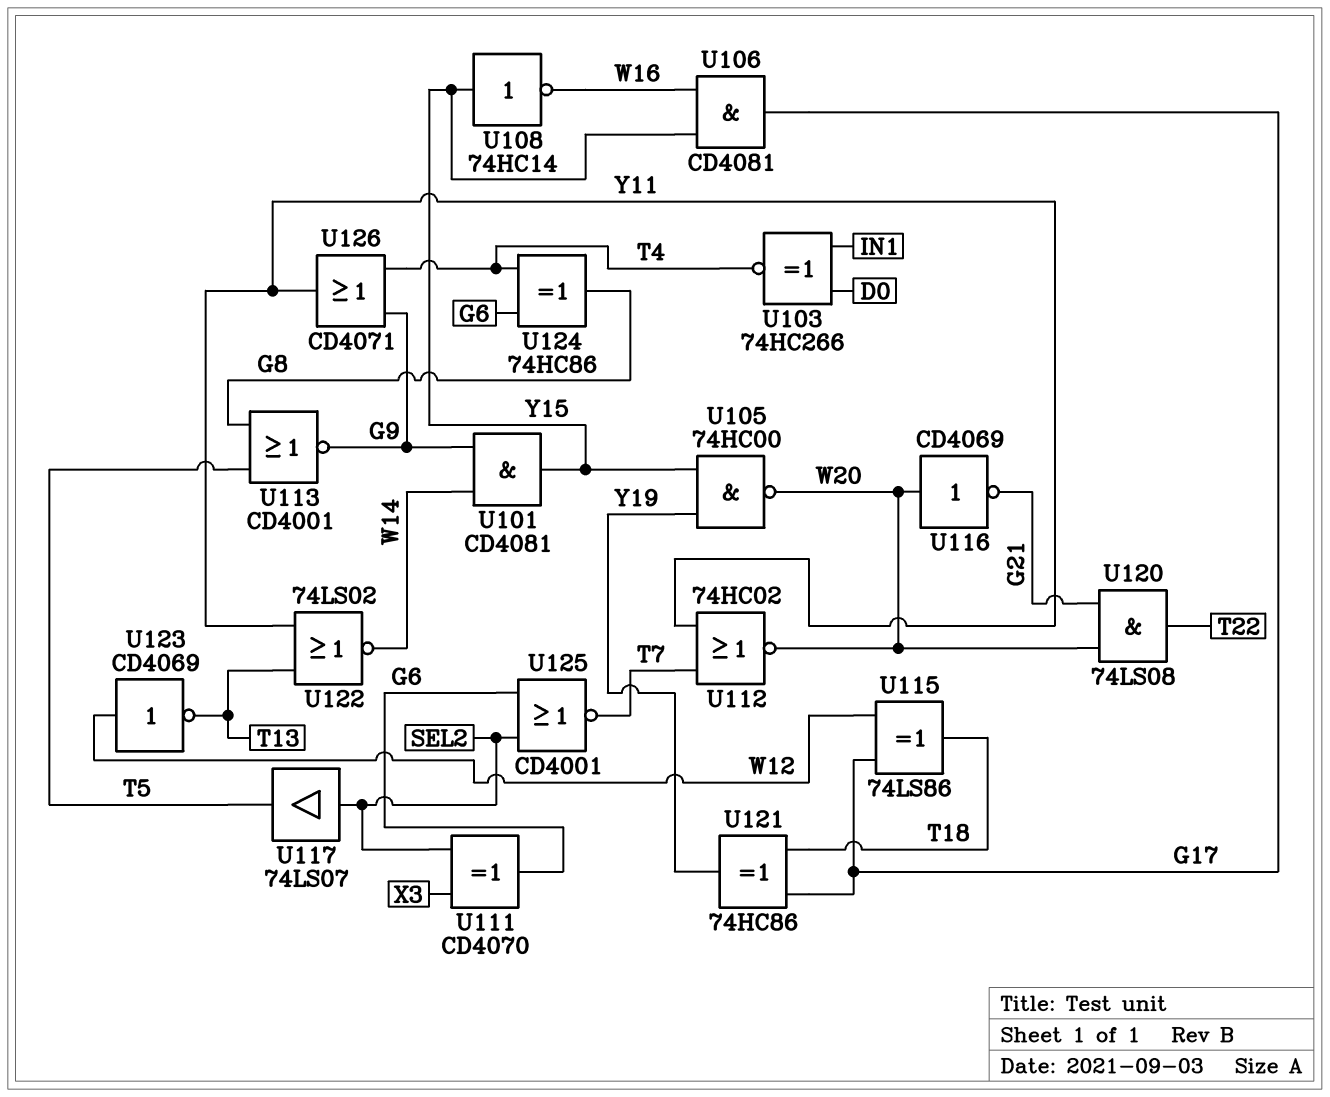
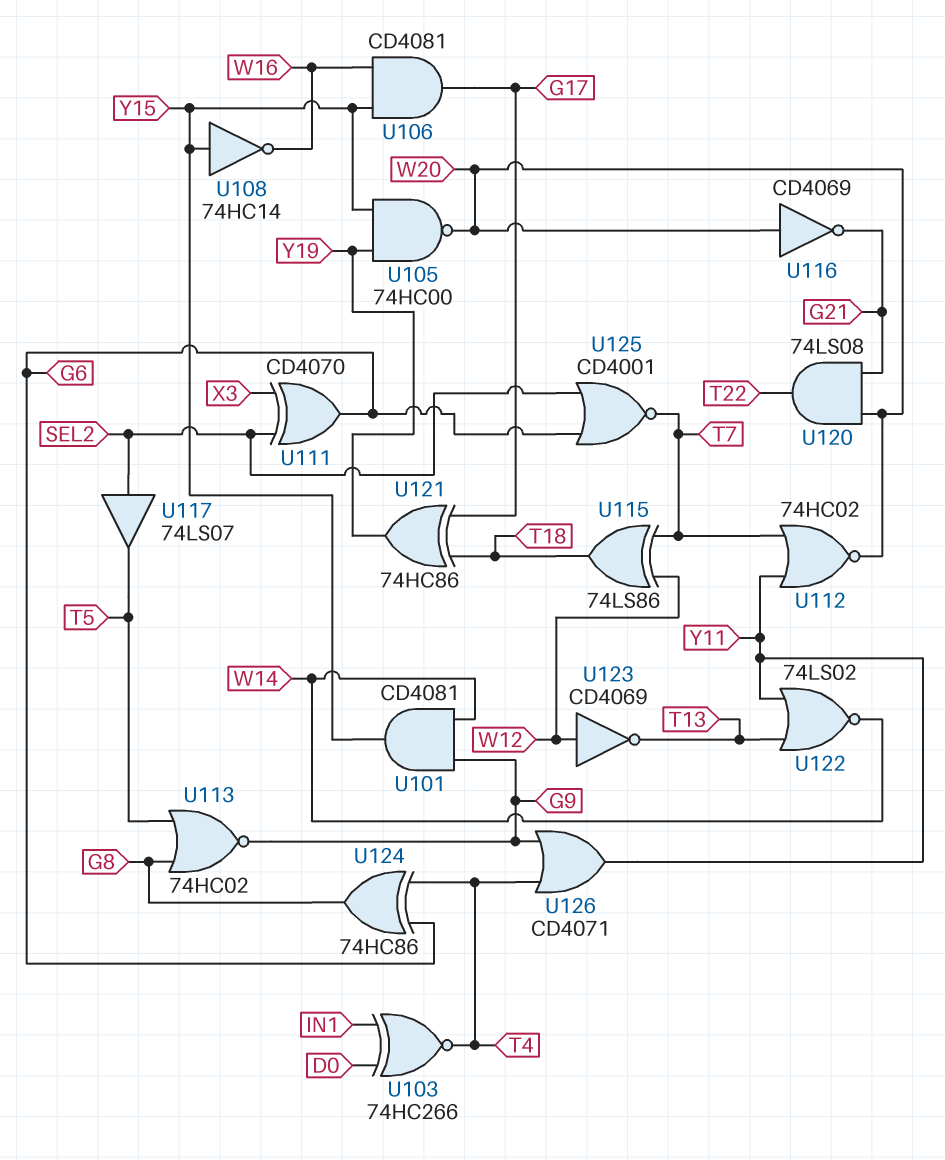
U113: NOR CD4001 (in G8, in T5, out G9) -> NOR 74HC02 (in G8, in T5, out G9)
U115: XOR 74LS86 (in G17, in W12, out T18) -> XOR 74LS86 (in T7, in W12, out T18)

